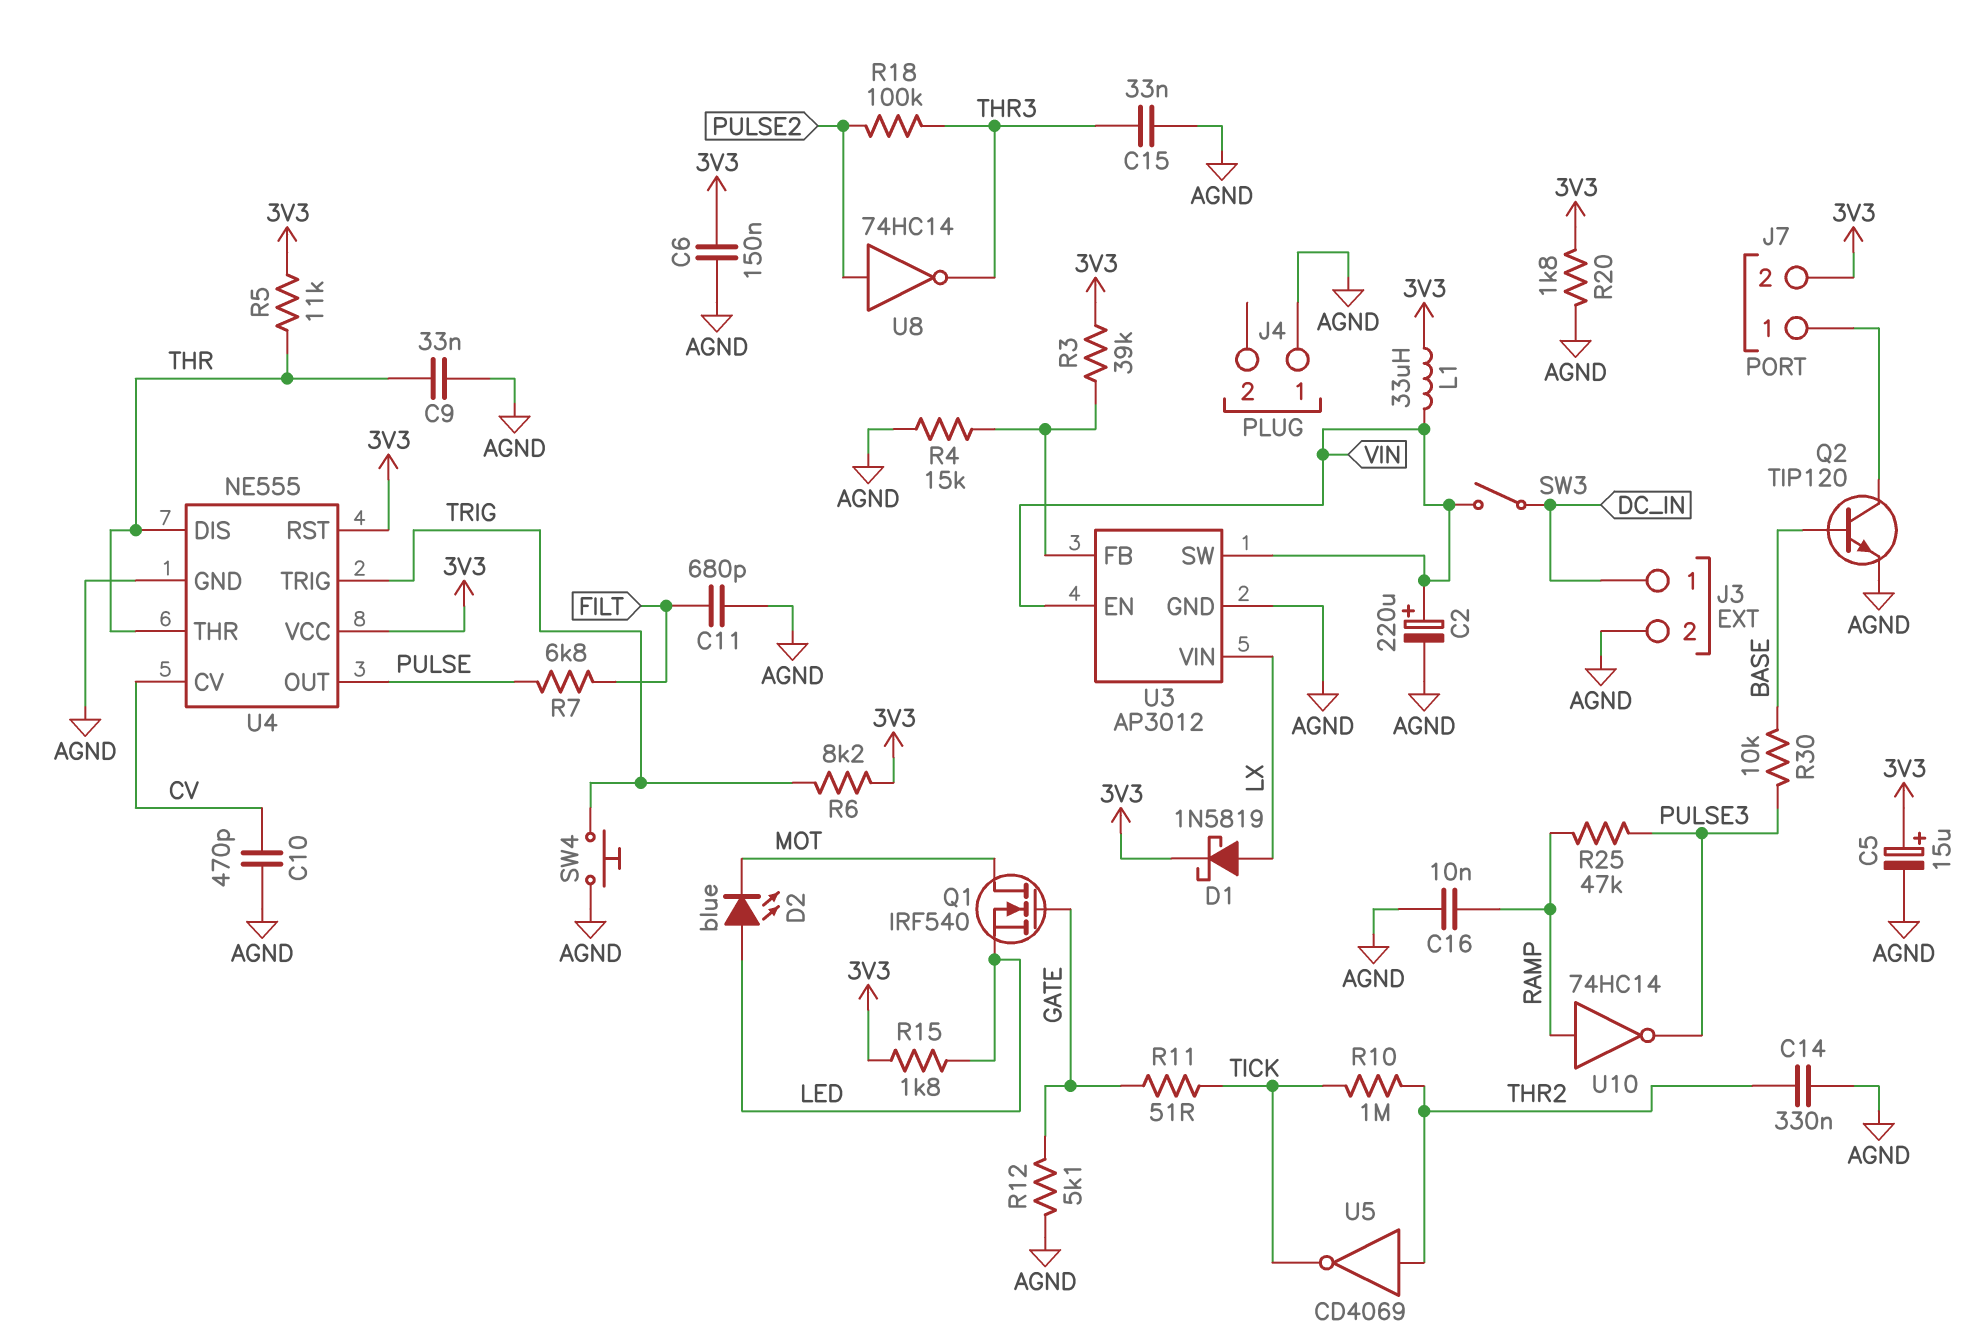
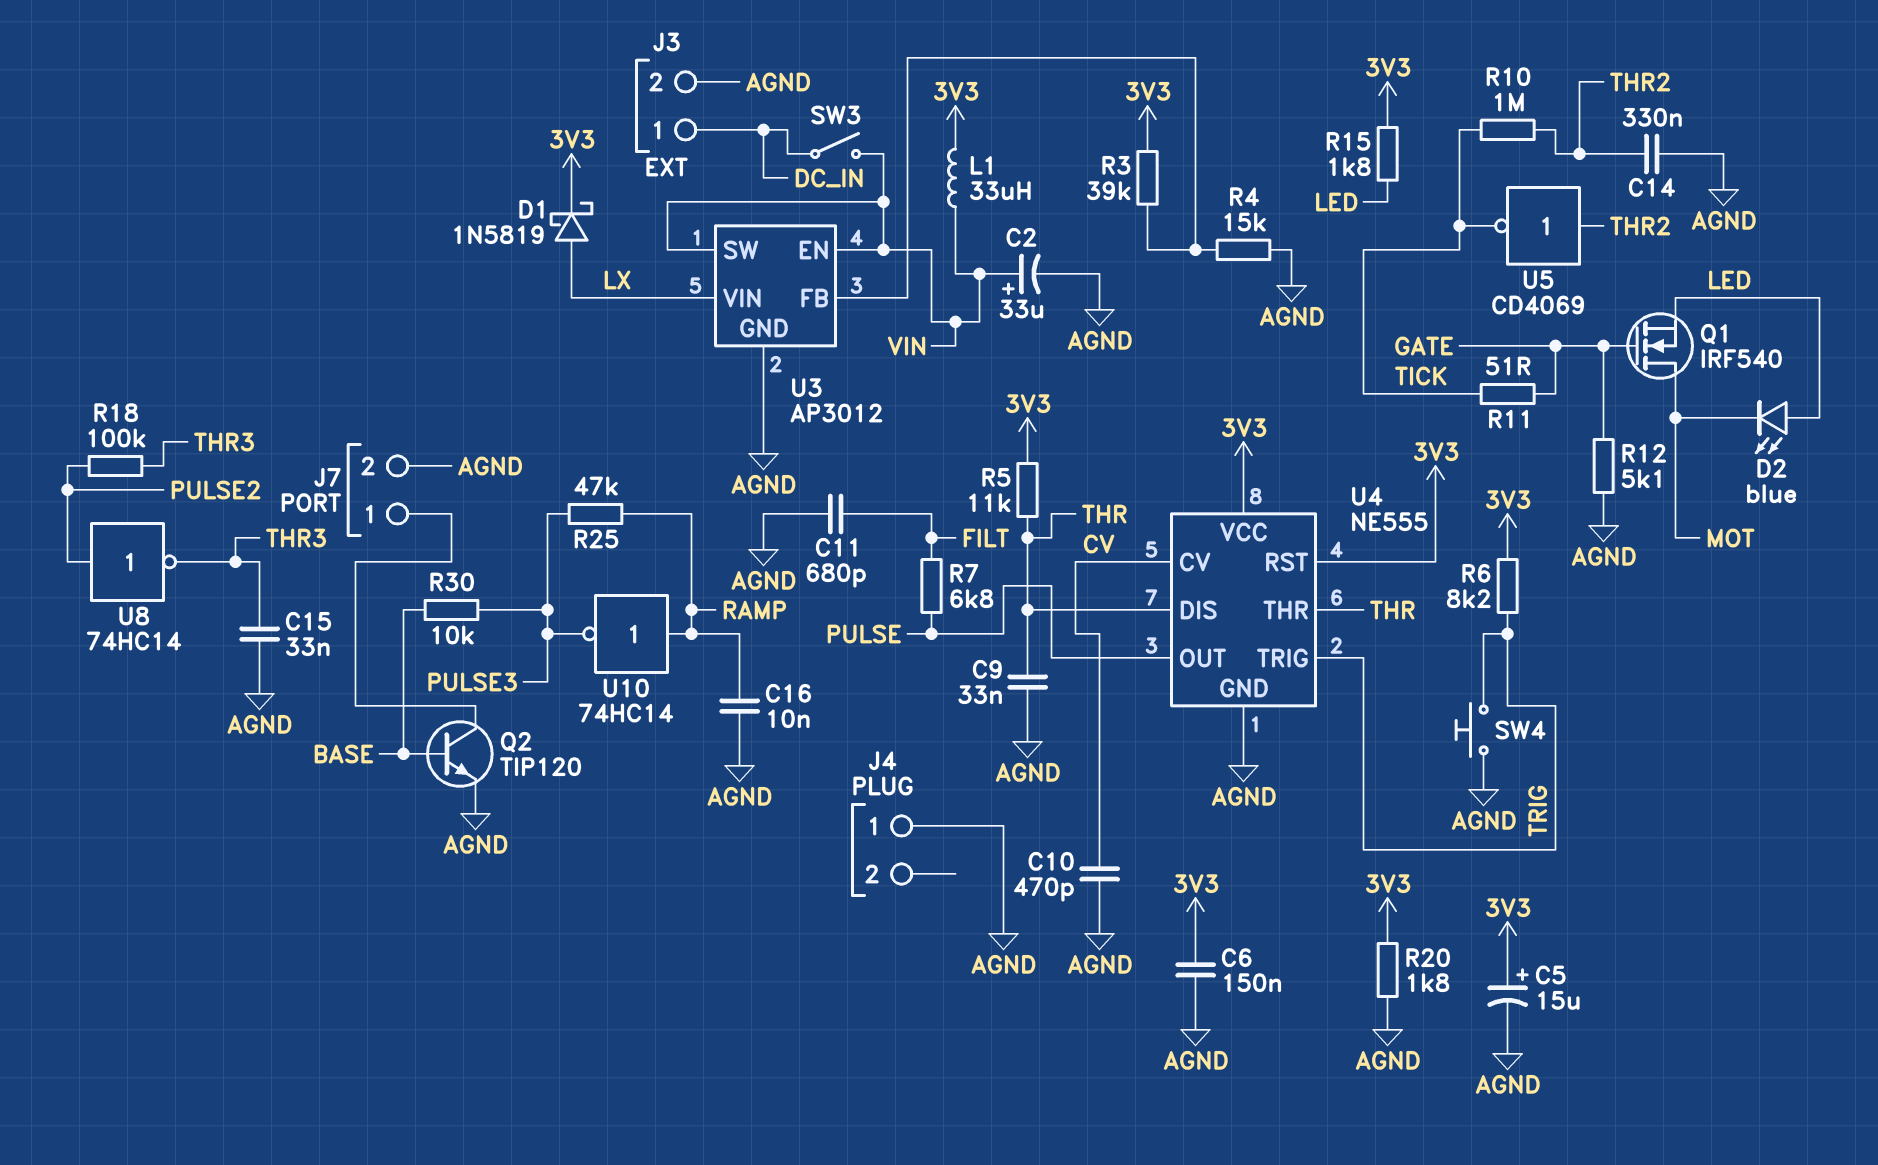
C2: 220uF (plus VIN, minus AGND) -> 33uF (plus VIN, minus AGND)
J7 pin 2: 3V3 -> AGND

